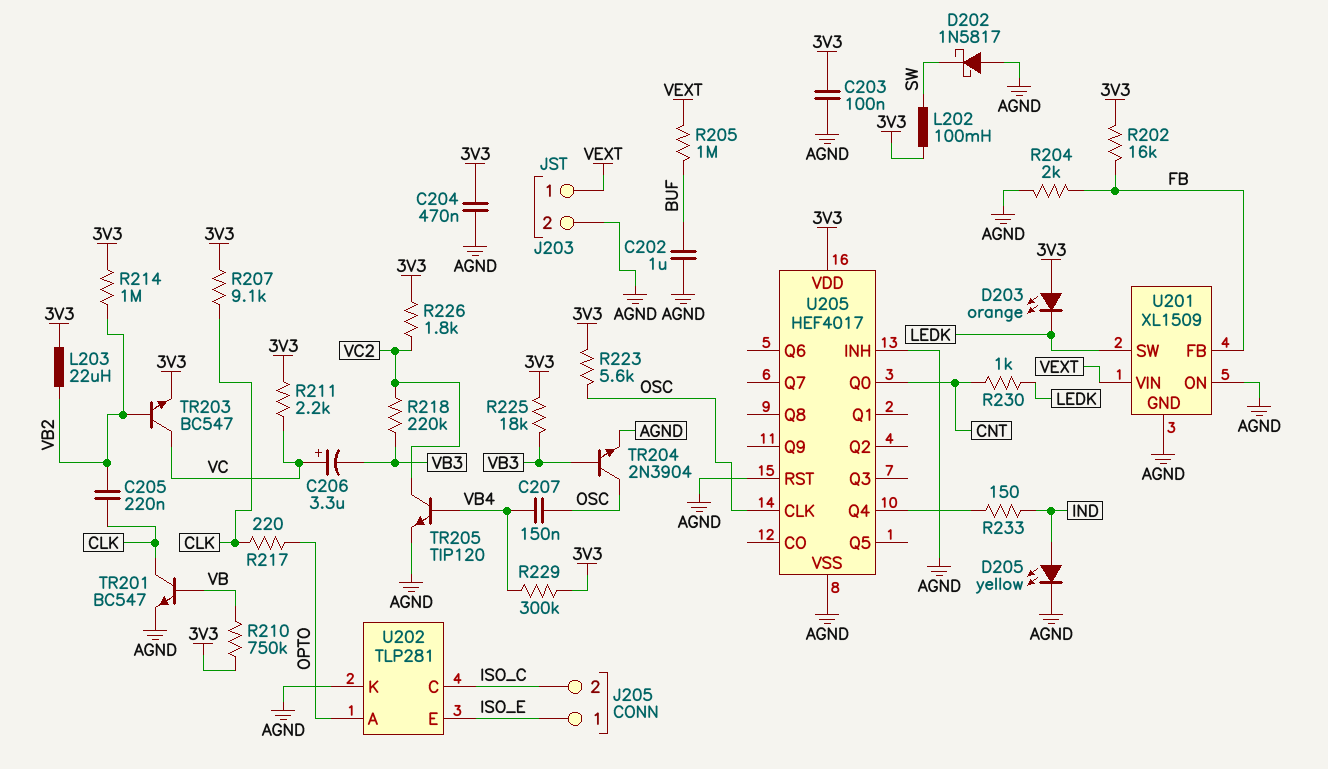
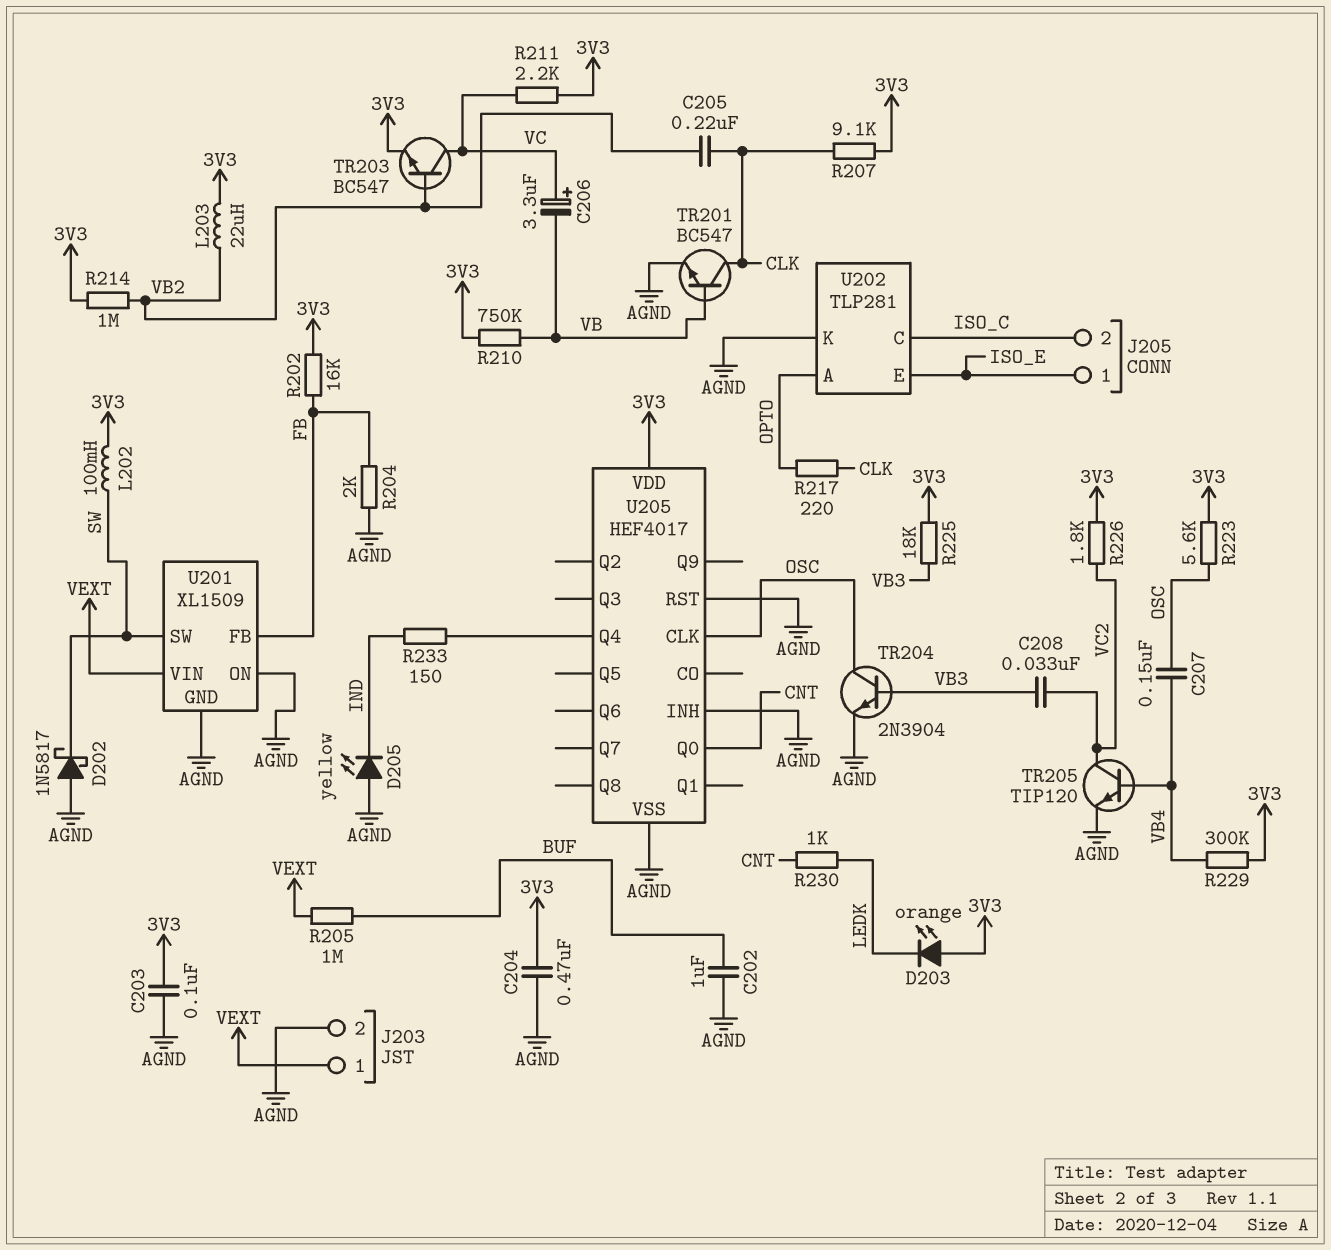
C206: 3.3uF (plus VC, minus VB3) -> 3.3uF (plus VC, minus VB)
C208: none -> 33nF (VB3, VC2)
D205: LED yellow (A IND, K AGND) -> LED yellow (A AGND, K IND)
R218: 220k (VB3, VC2) -> none
U201 pin SW: LEDK -> SW

